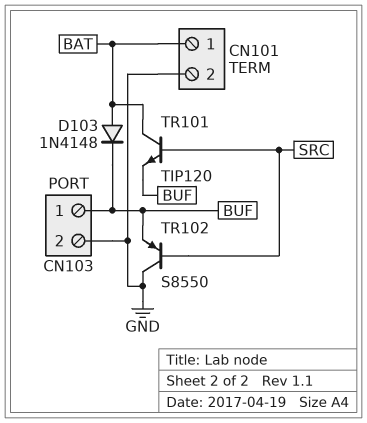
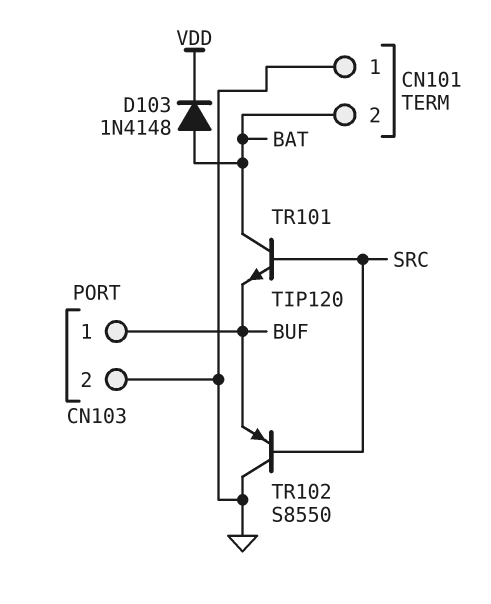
CN101 pin 1: BAT -> GND
CN101 pin 2: GND -> BAT
D103: diode 1N4148 (A BAT, K BUF) -> diode 1N4148 (A BAT, K VDD)

